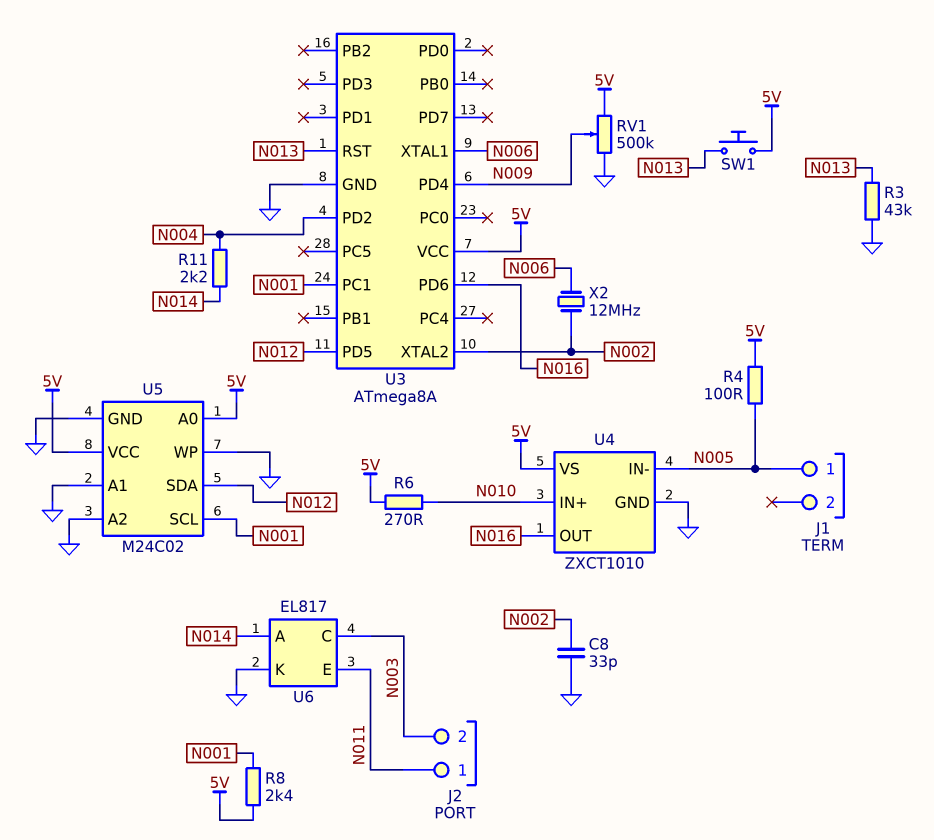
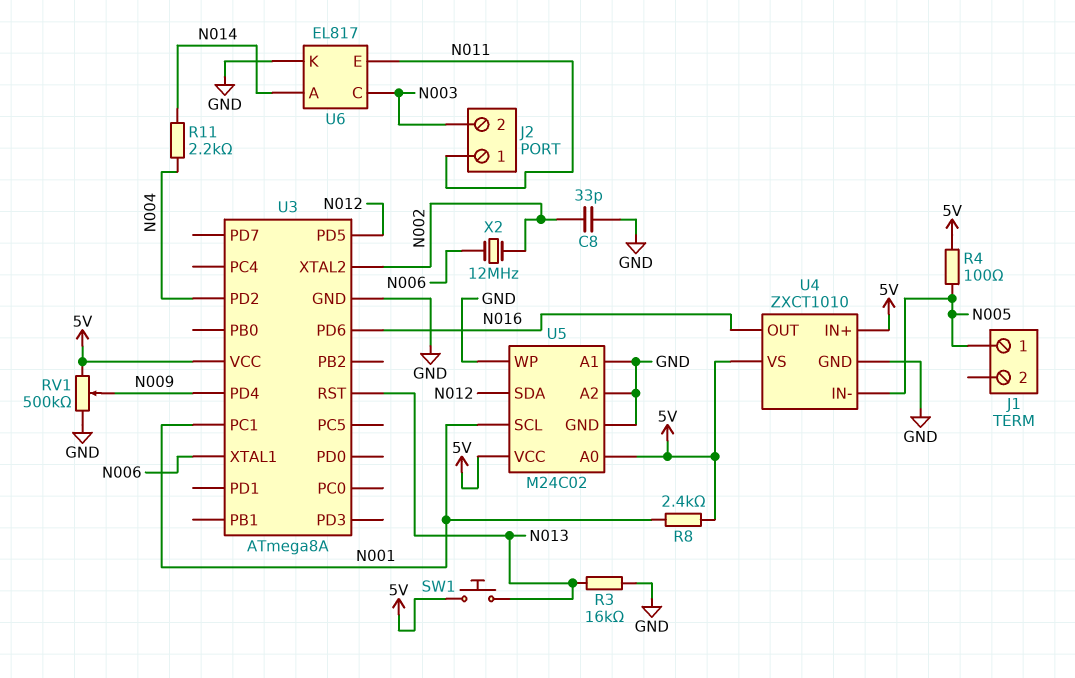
R3: 43k (GND, N013) -> 16k (GND, N013)
R6: 270 (5V, N010) -> none
U4 pin IN+: N010 -> 5V

